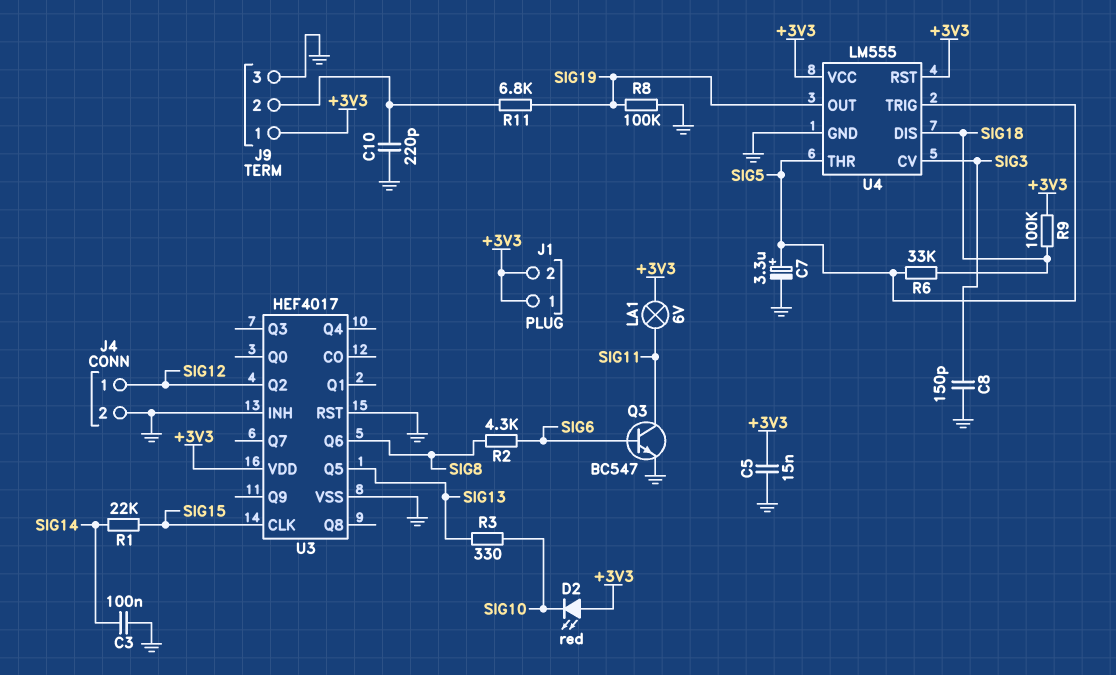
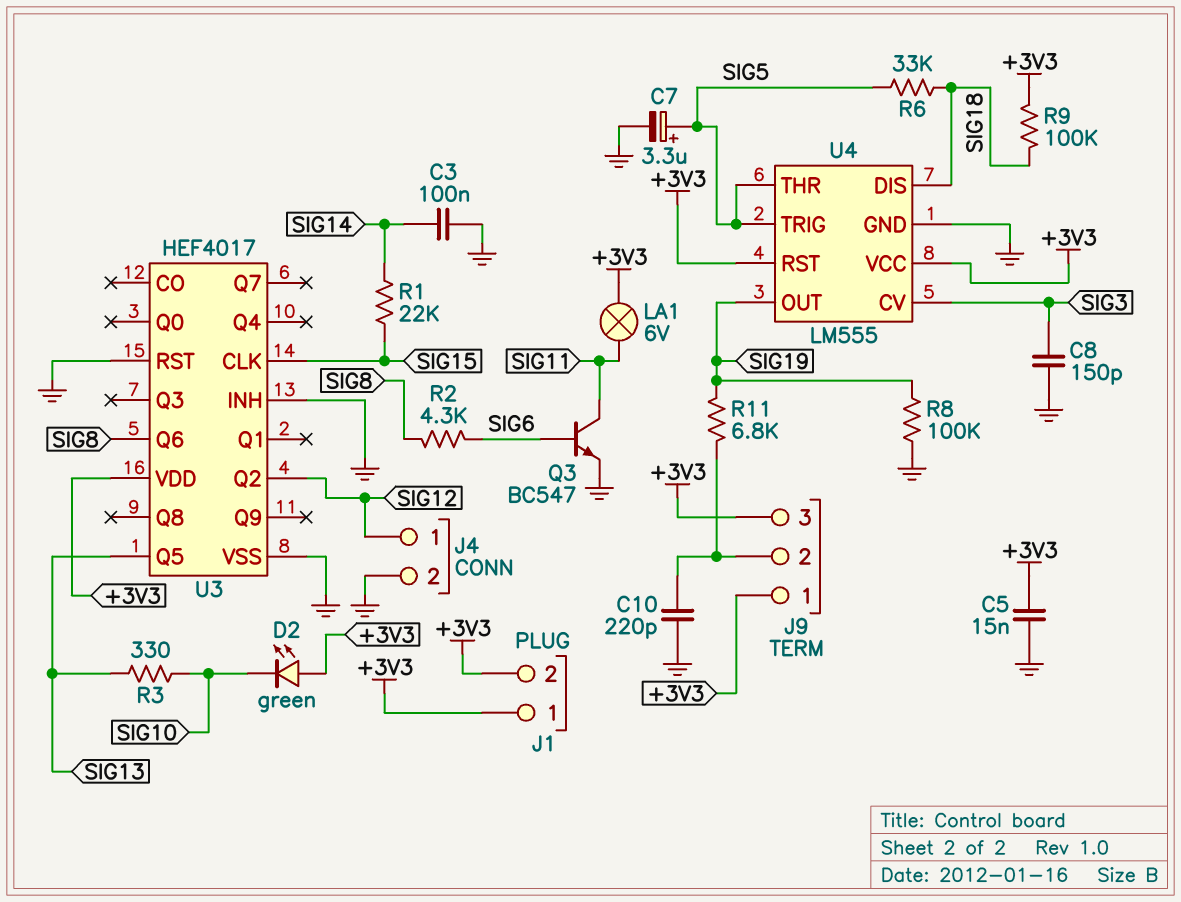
D2: LED red (A +3V3, K SIG10) -> LED green (A +3V3, K SIG10)
J9 pin 3: GND -> +3V3

